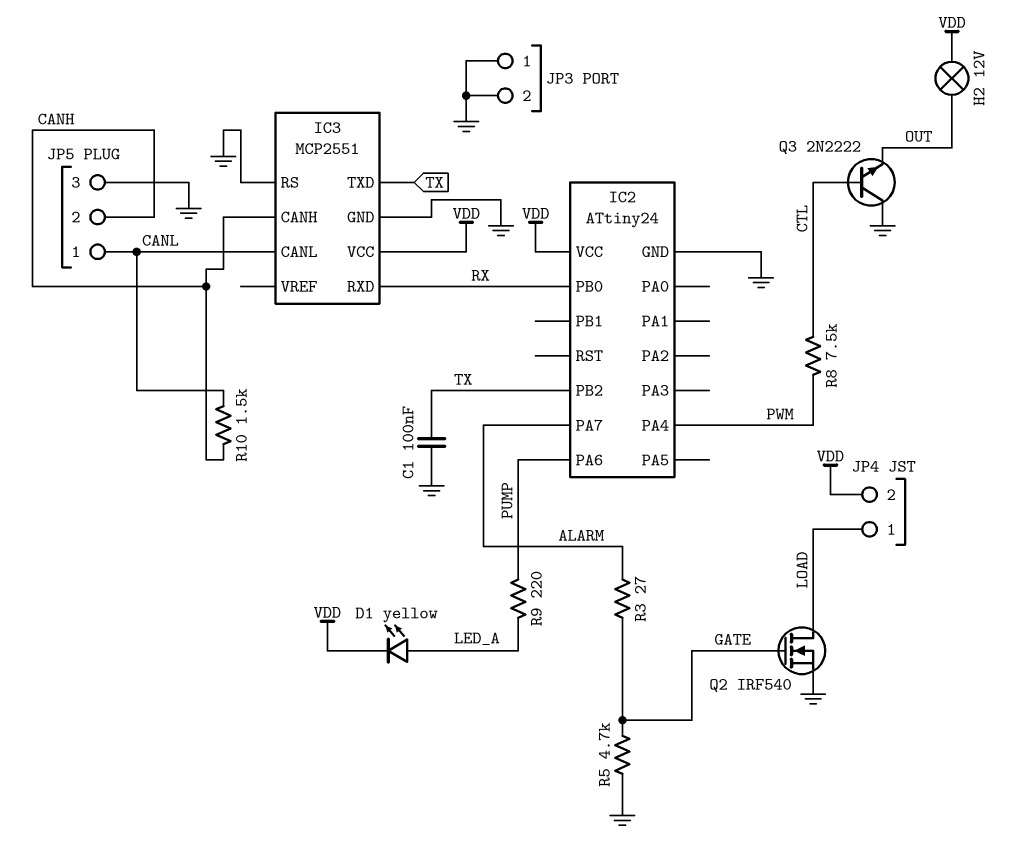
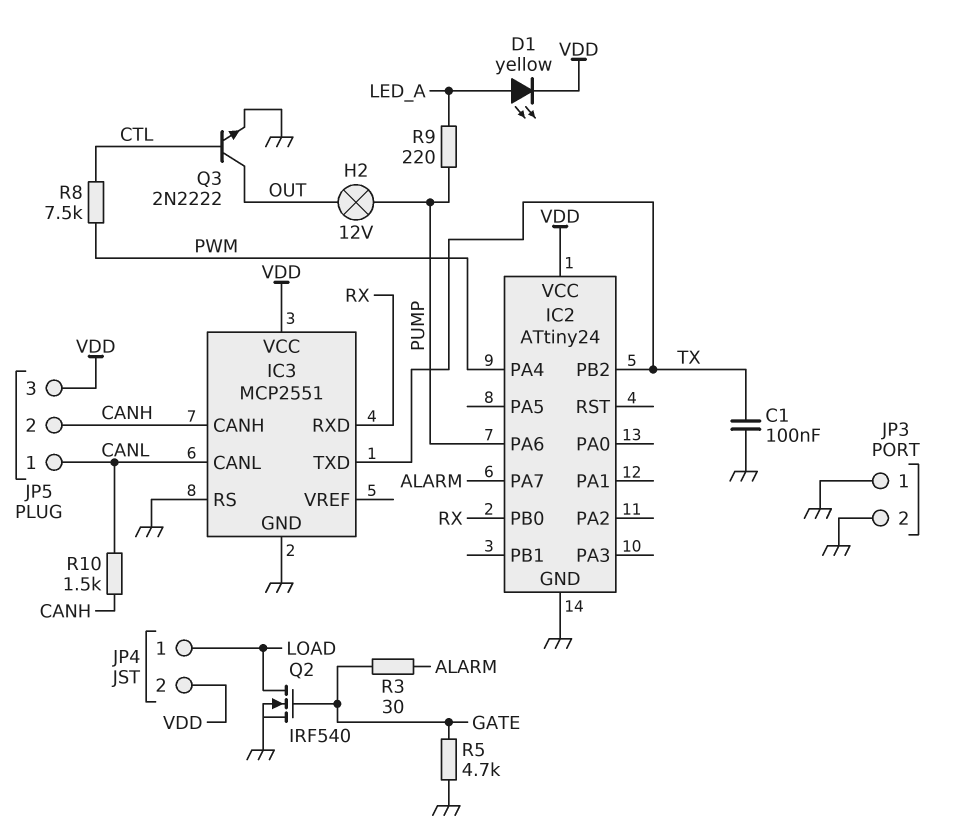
H2: lamp 12V (OUT, VDD) -> lamp 12V (OUT, PUMP)
JP5 pin 3: GND -> VDD
Q3: NPN 2N2222 (B CTL, C GND, E OUT) -> NPN 2N2222 (B CTL, C OUT, E GND)
R3: 27 (ALARM, GATE) -> 30 (ALARM, GATE)

